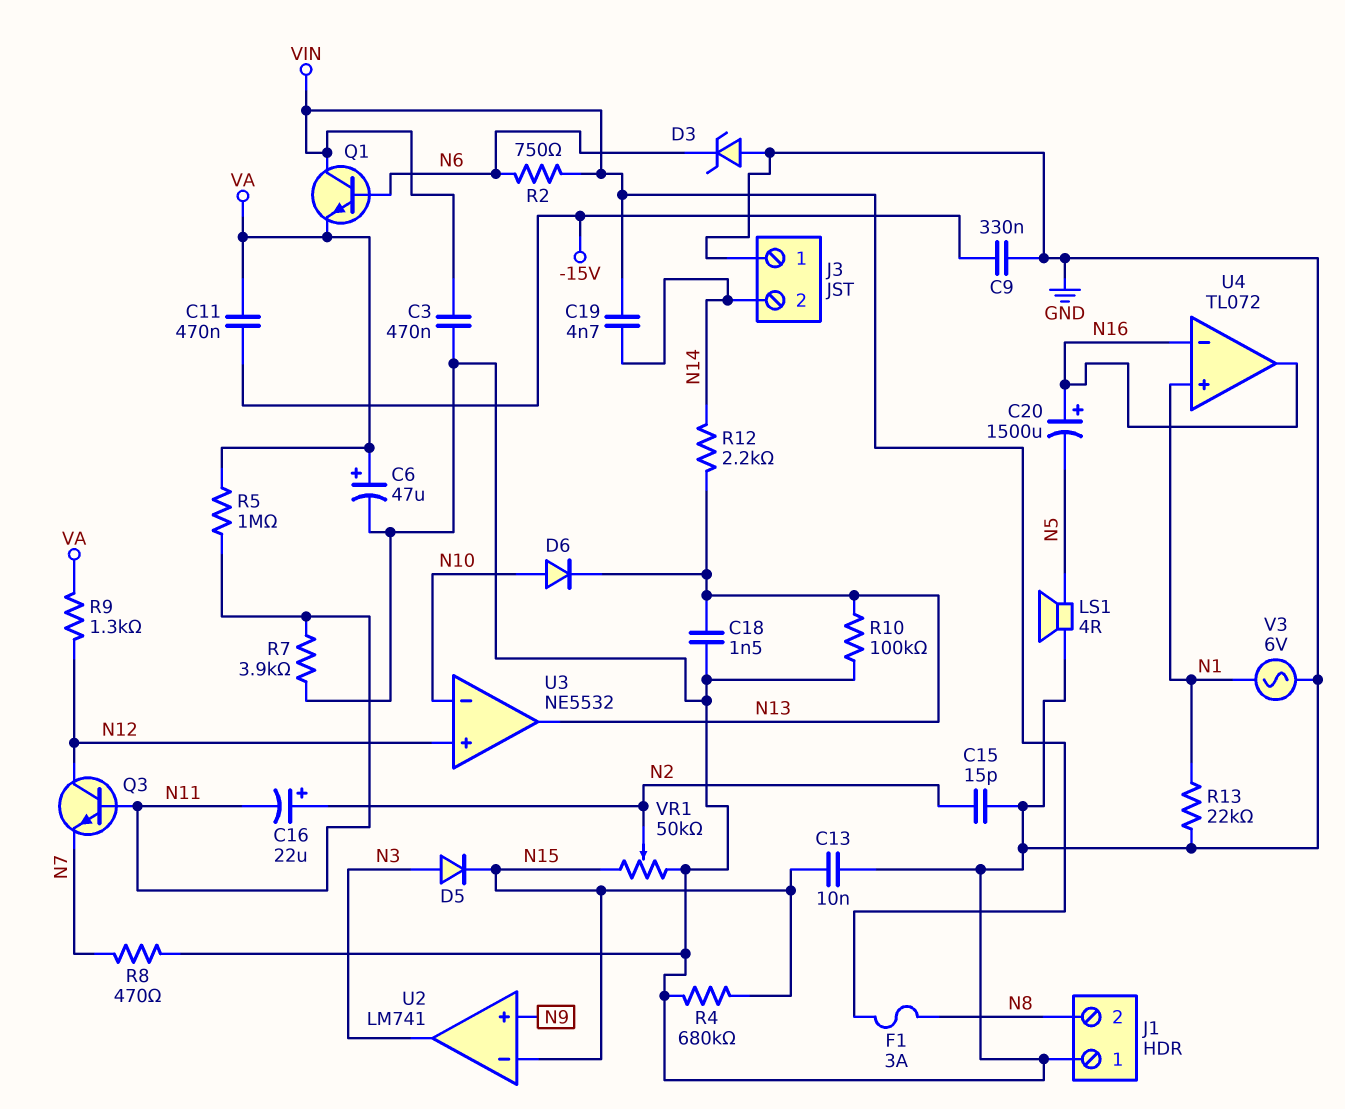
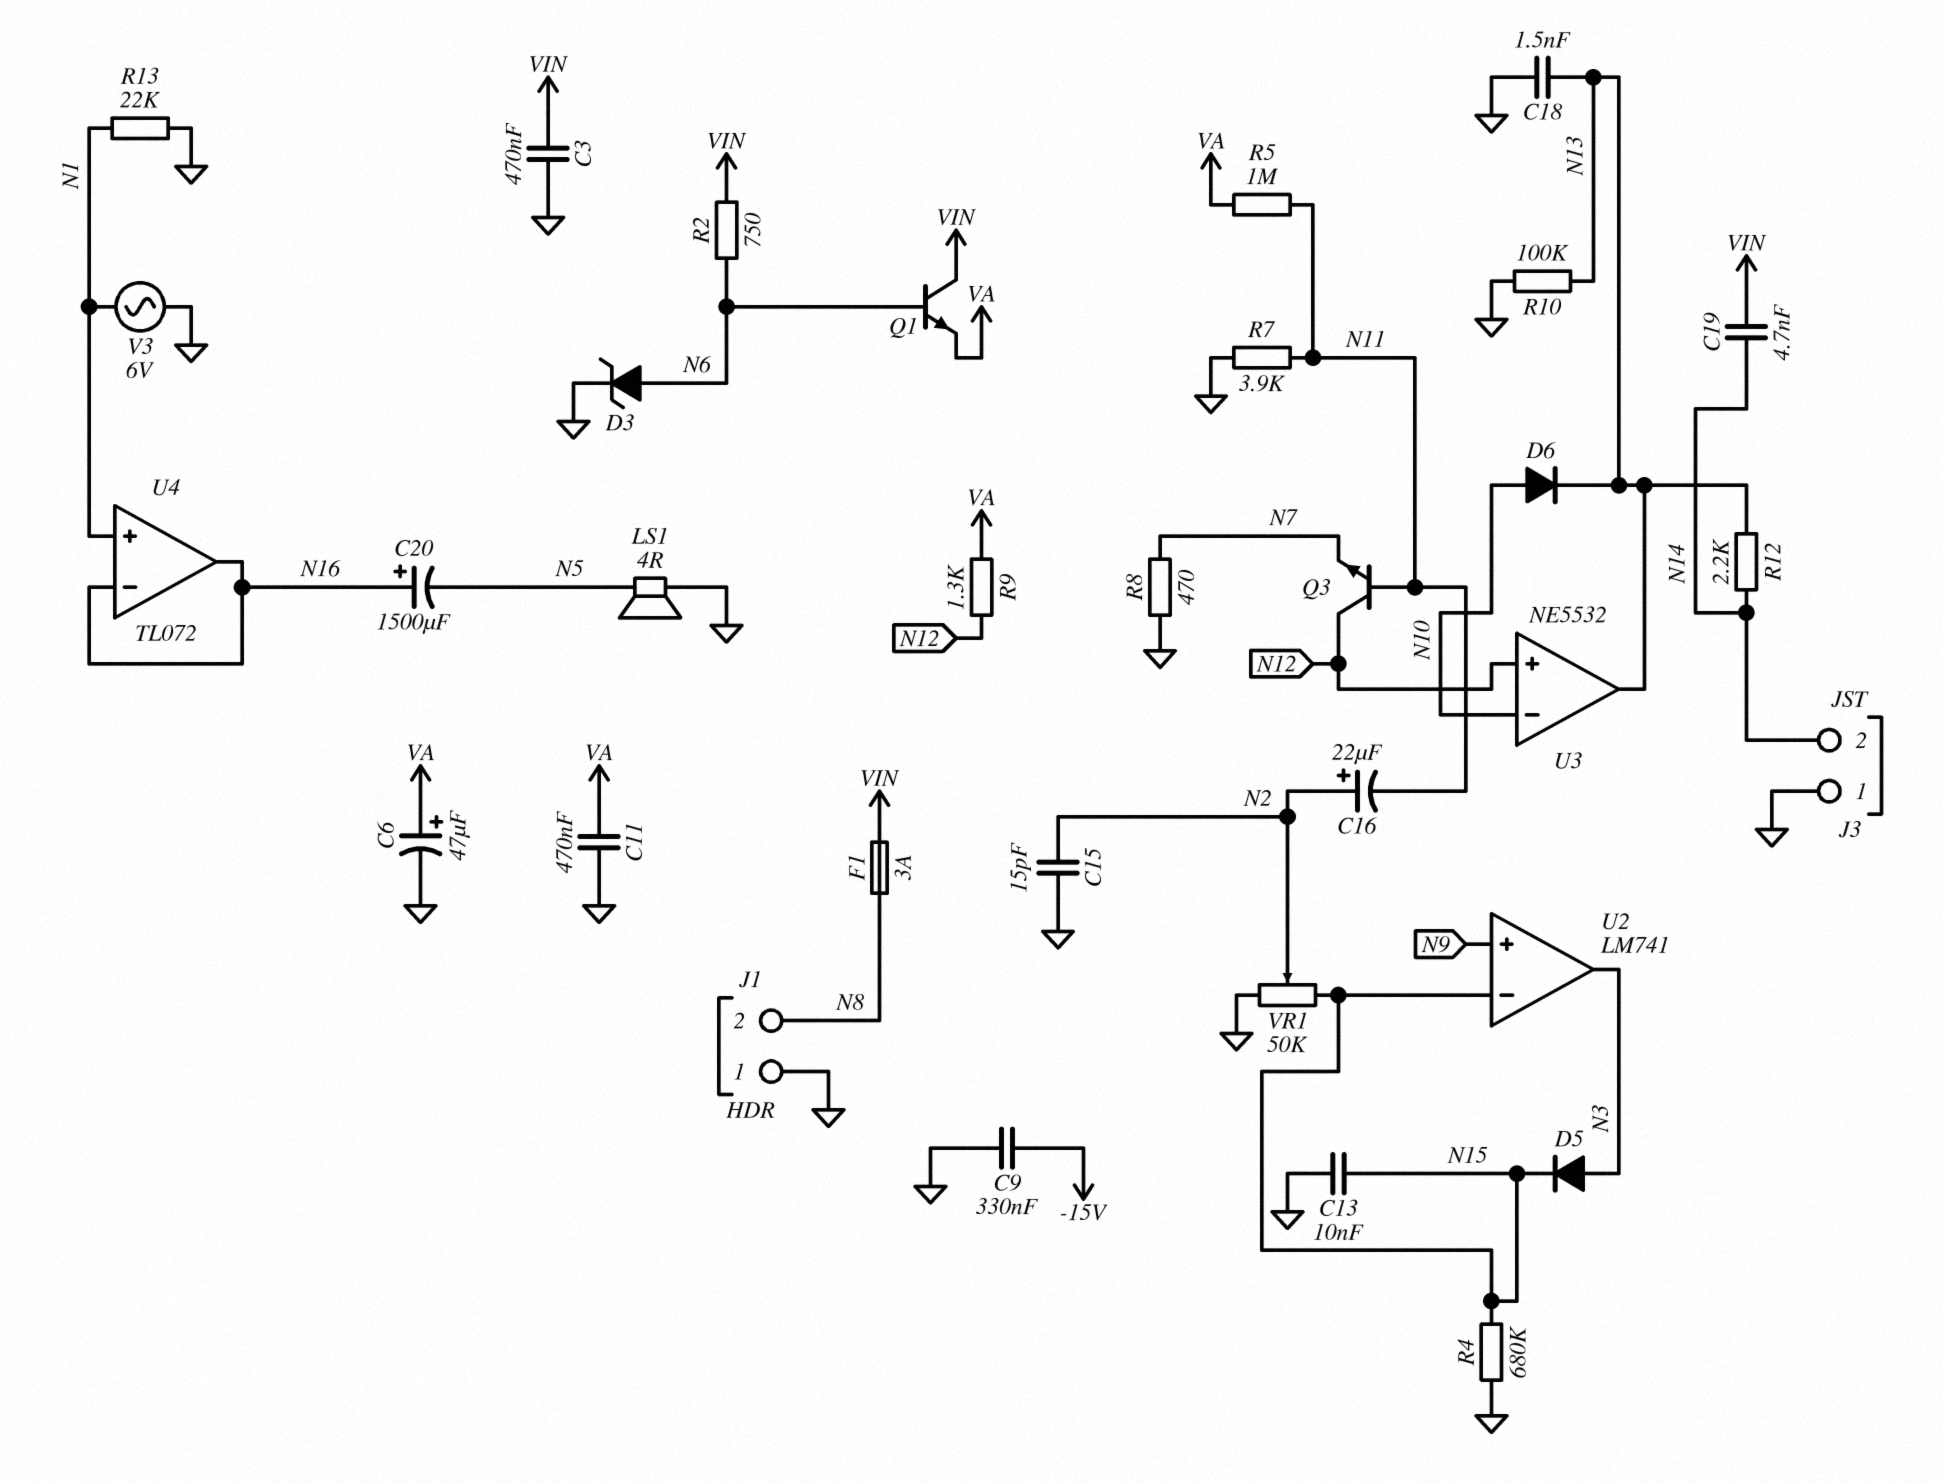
C11: 470nF (-15V, VA) -> 470nF (GND, VA)
D3: zener (A GND, K N6) -> zener (A N6, K GND)

